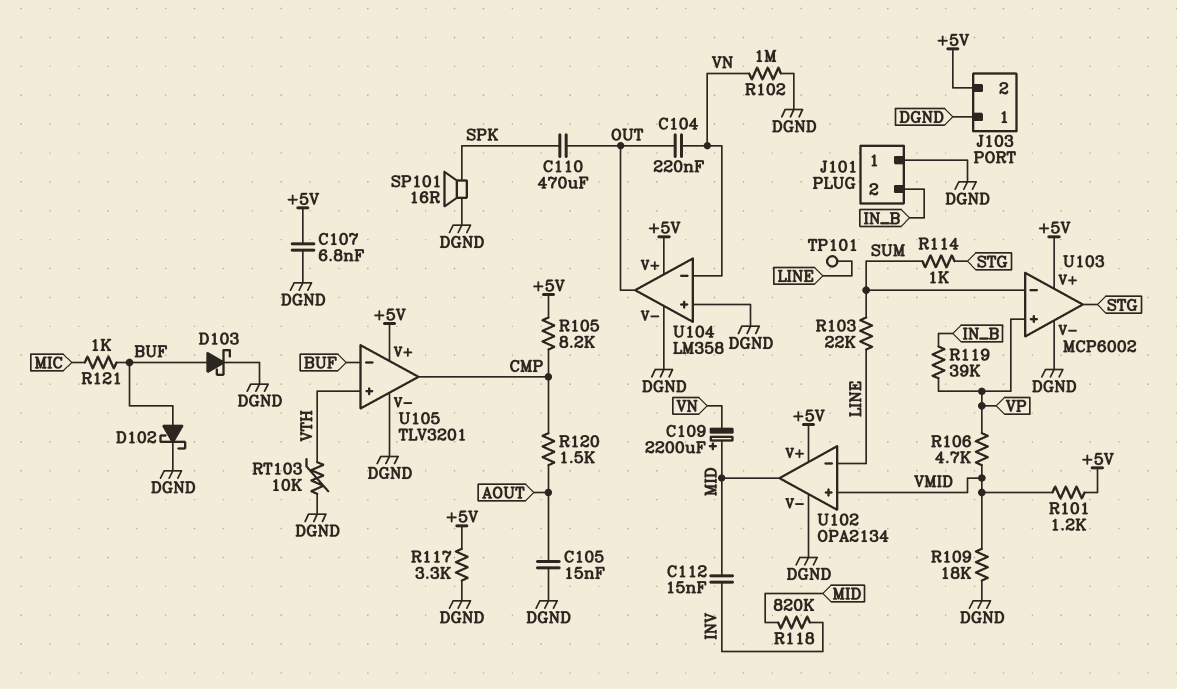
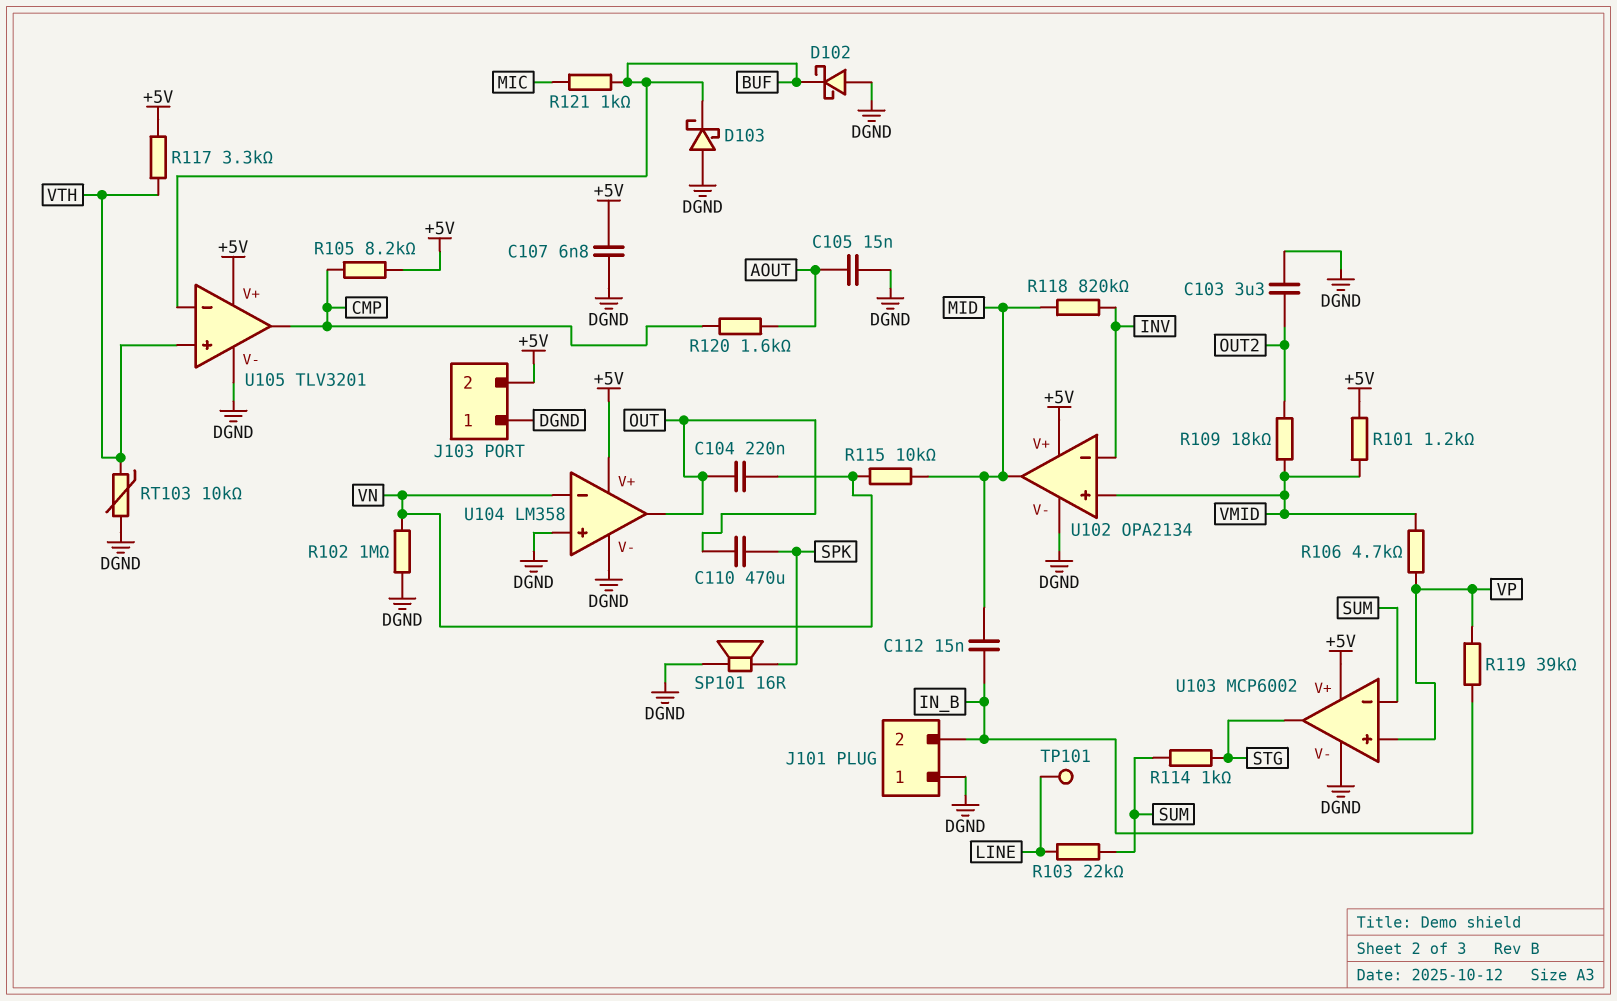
C103: none -> 3.3uF (DGND, OUT2)
C109: 2200uF (plus MID, minus VN) -> none
C112: 15nF (INV, MID) -> 15nF (IN_B, MID)
D102: schottky (A BUF, K DGND) -> schottky (A DGND, K BUF)
D103: schottky (A BUF, K DGND) -> schottky (A DGND, K BUF)
R109: 18k (DGND, VMID) -> 18k (OUT2, VMID)
R115: none -> 10k (MID, VN)
R117: 3.3k (+5V, DGND) -> 3.3k (+5V, VTH)
R120: 1.5k (AOUT, CMP) -> 1.6k (AOUT, CMP)
U102 pin in-: LINE -> INV

